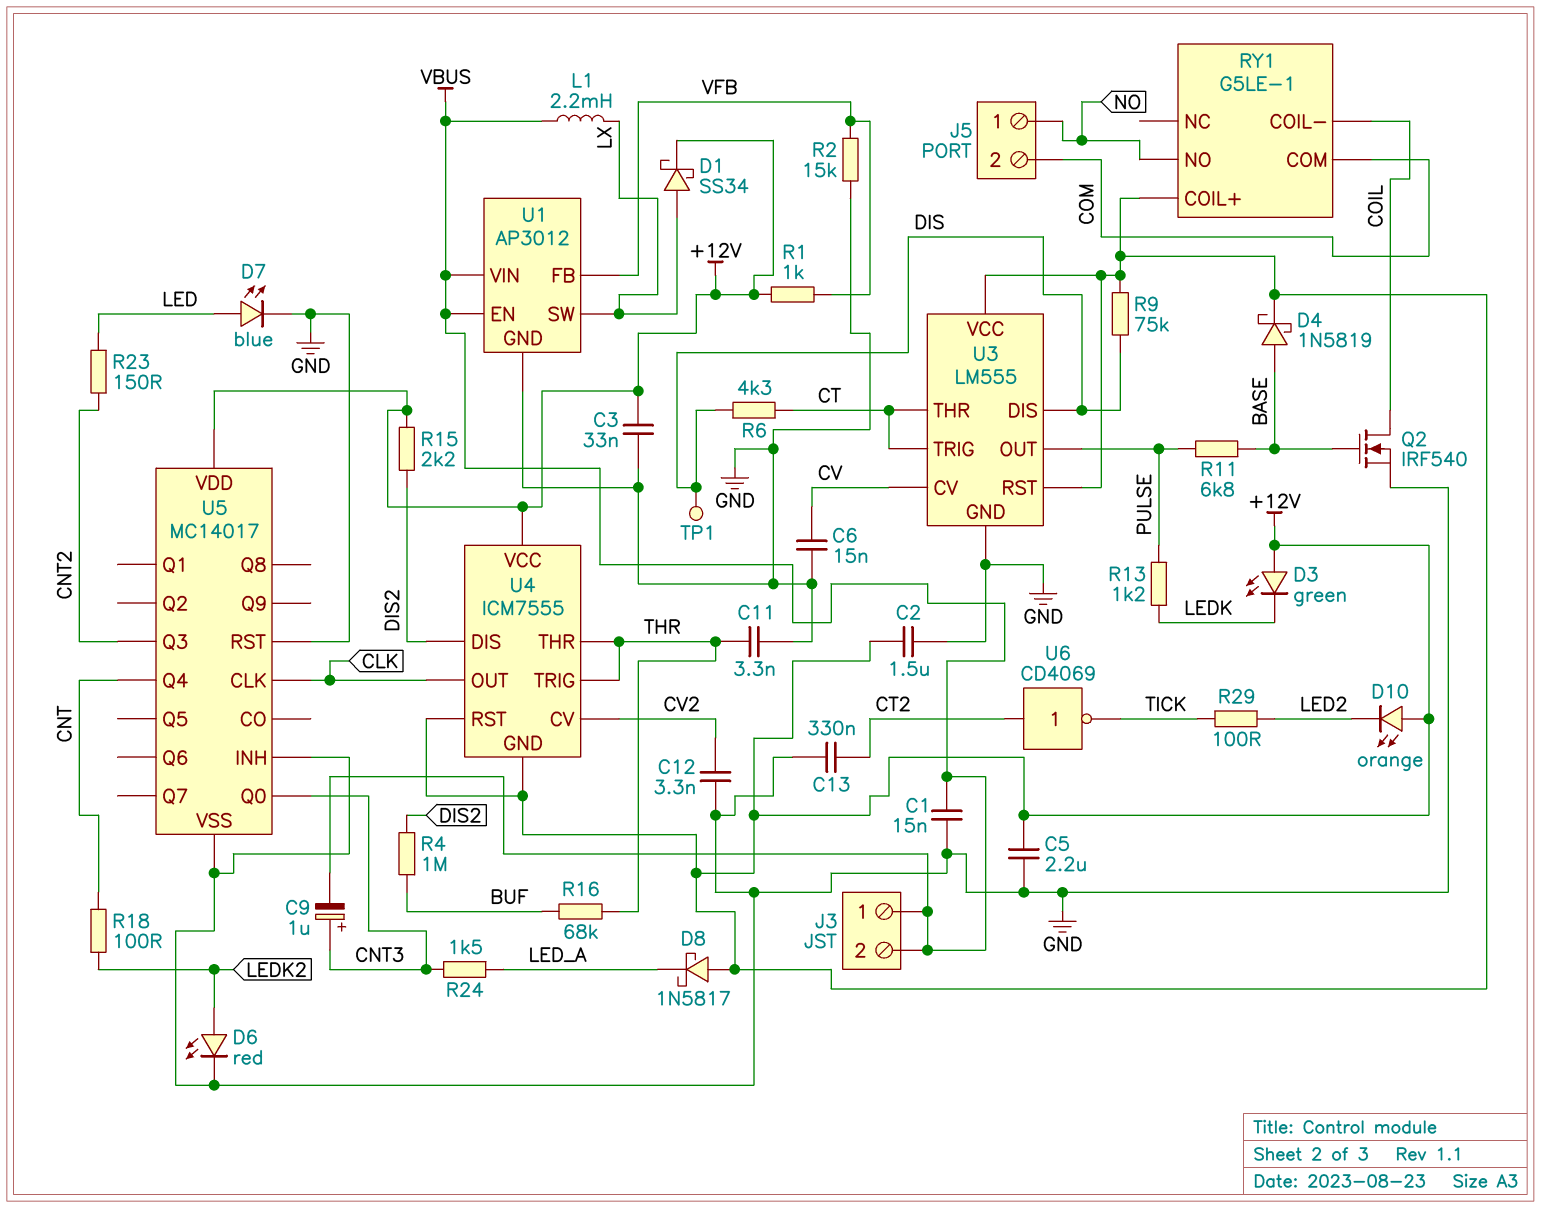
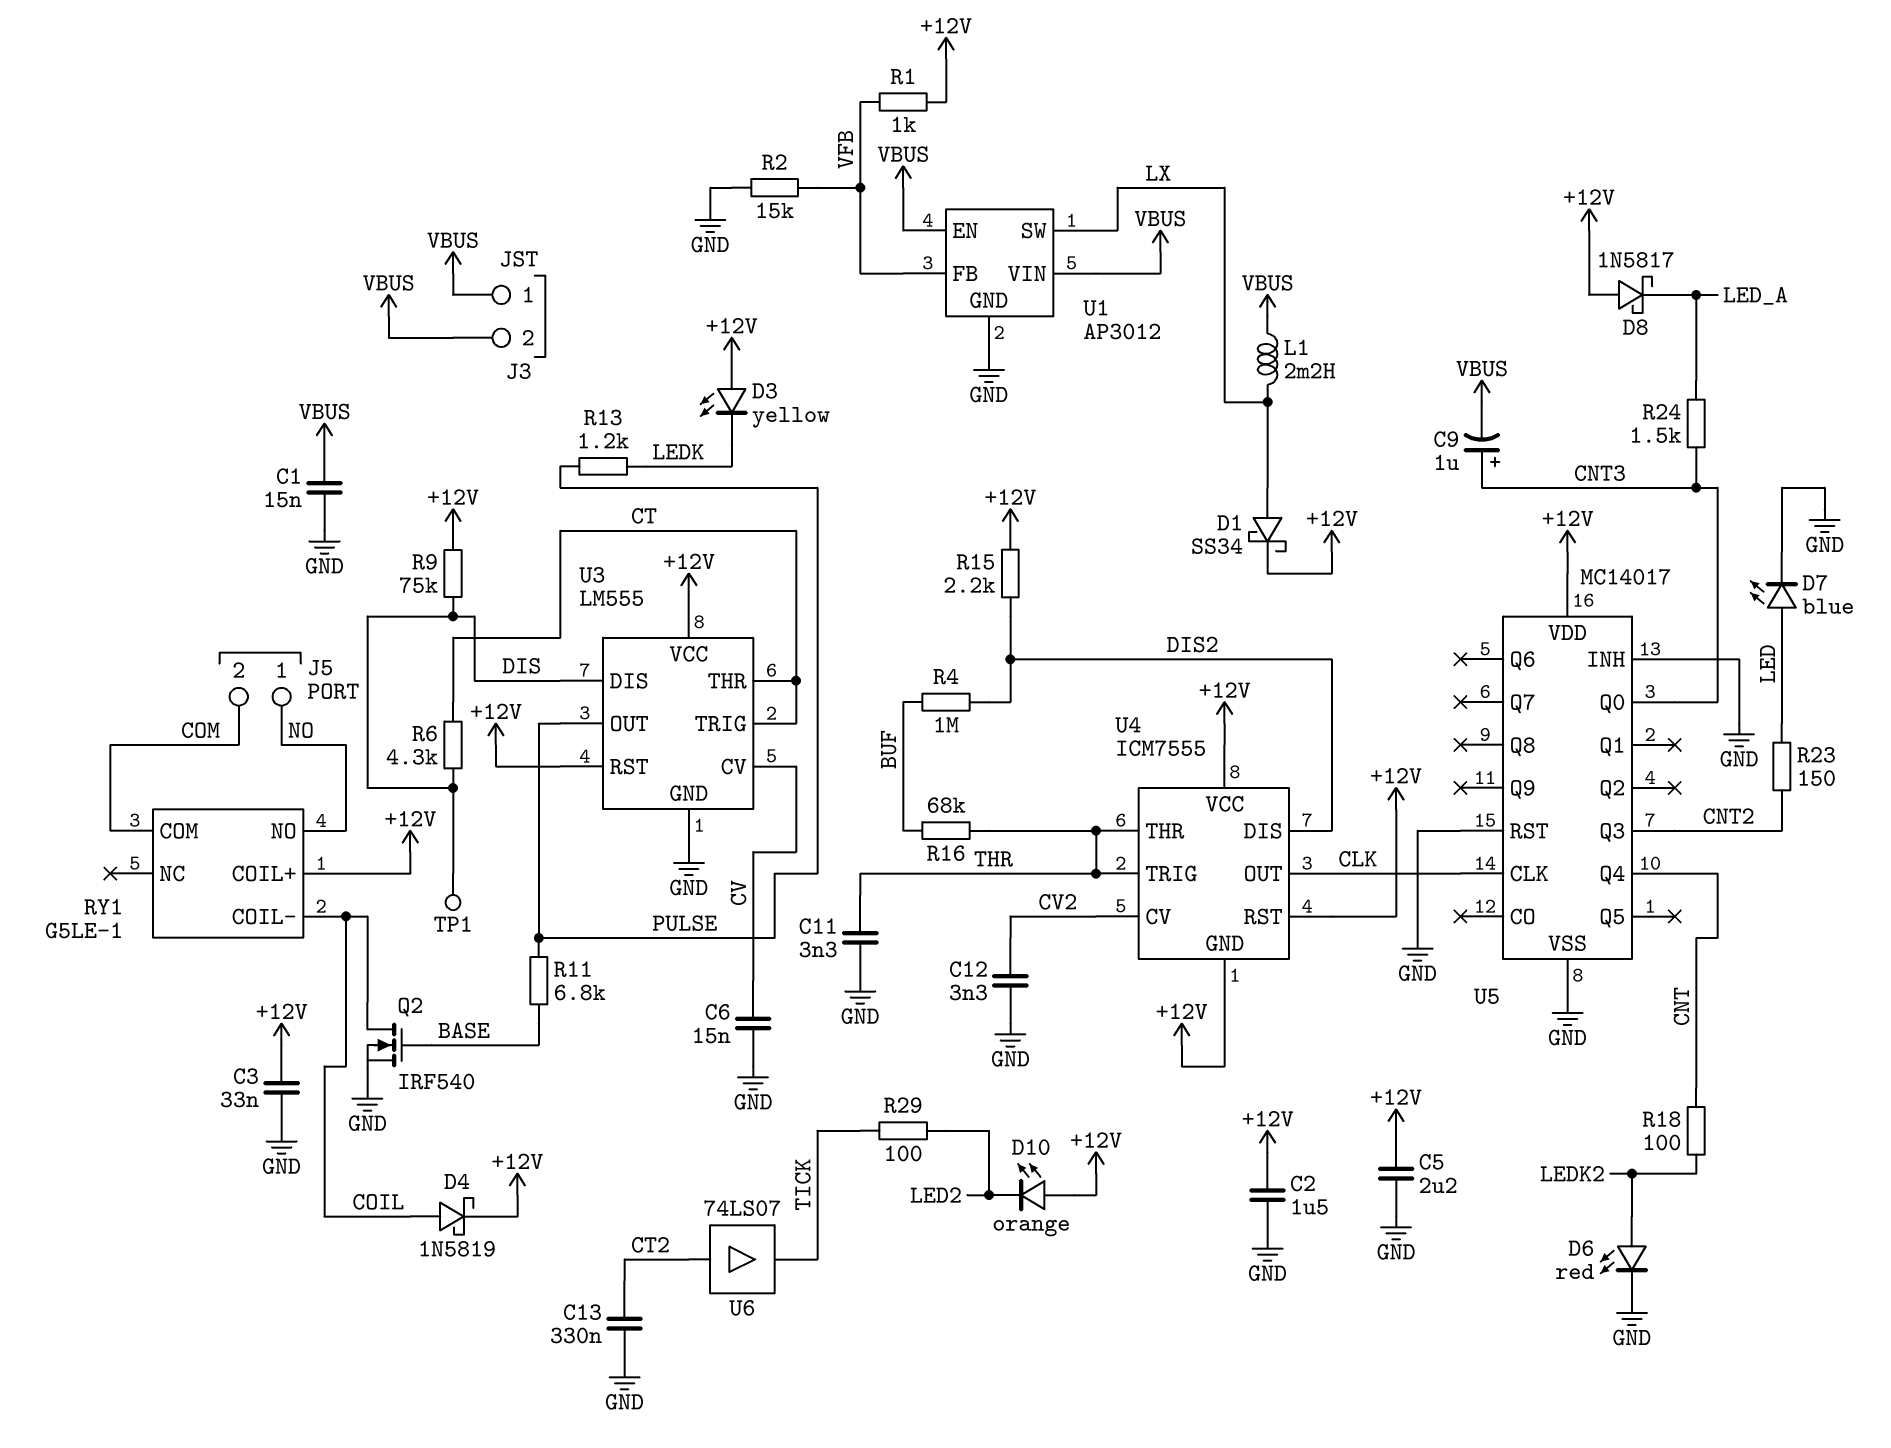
D3: LED green (A +12V, K LEDK) -> LED yellow (A +12V, K LEDK)
D4: schottky 1N5819 (A BASE, K +12V) -> schottky 1N5819 (A COIL, K +12V)
U6: NOT CD4069 (in CT2, out TICK) -> buffer 74LS07 (in CT2, out TICK)

